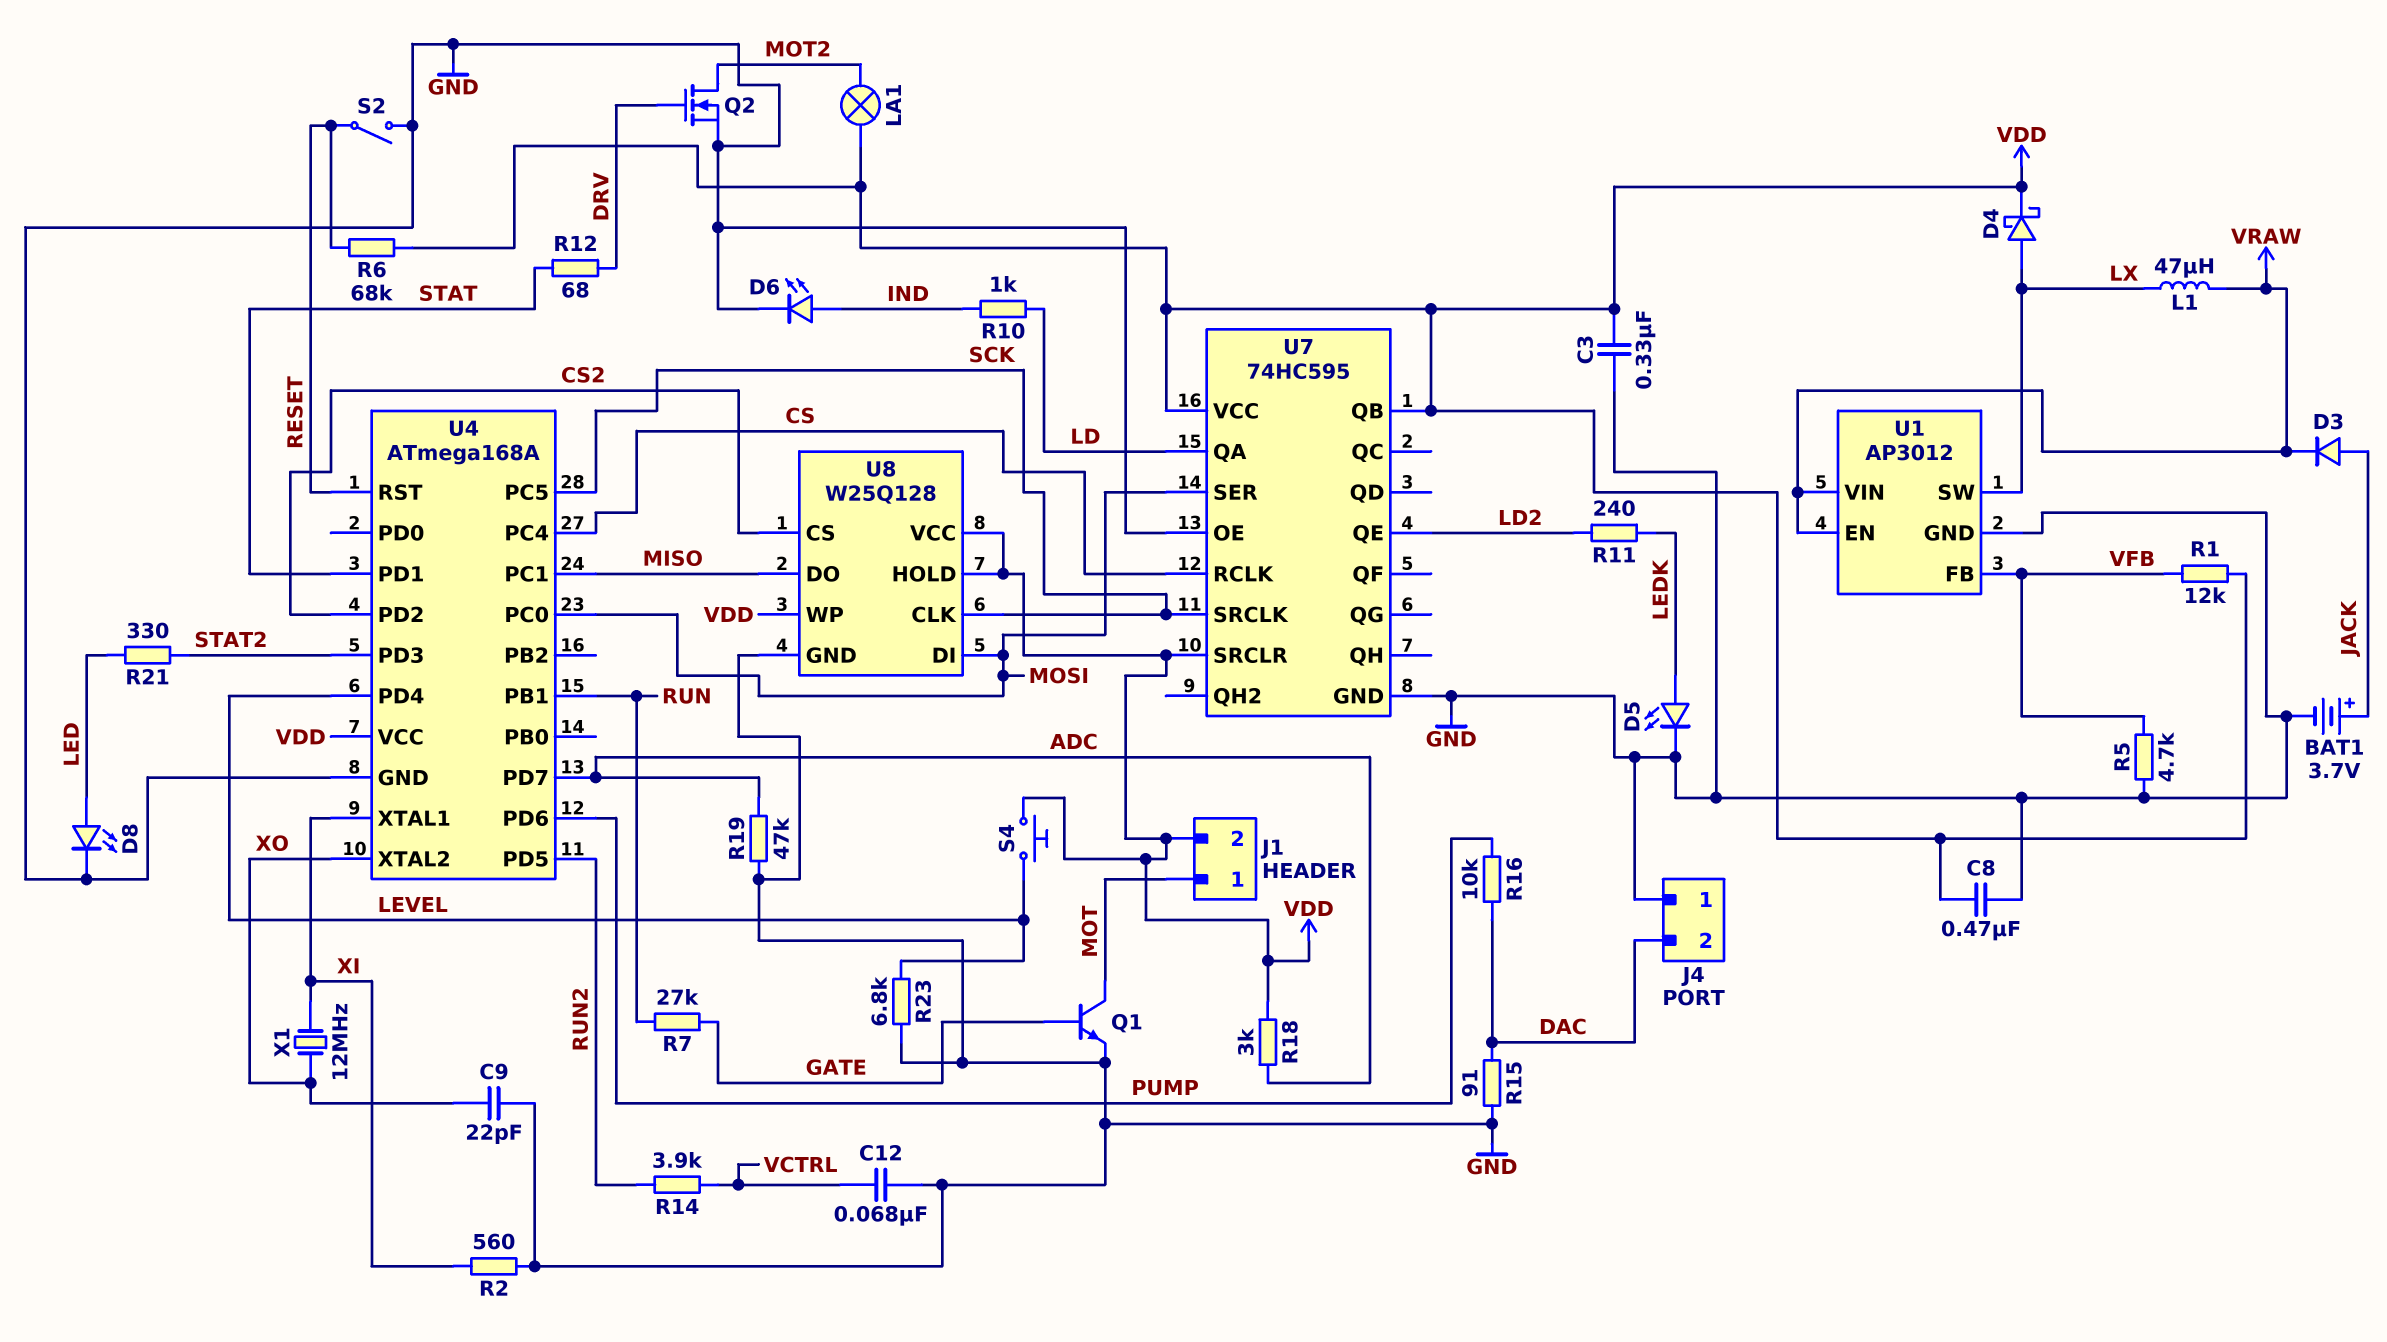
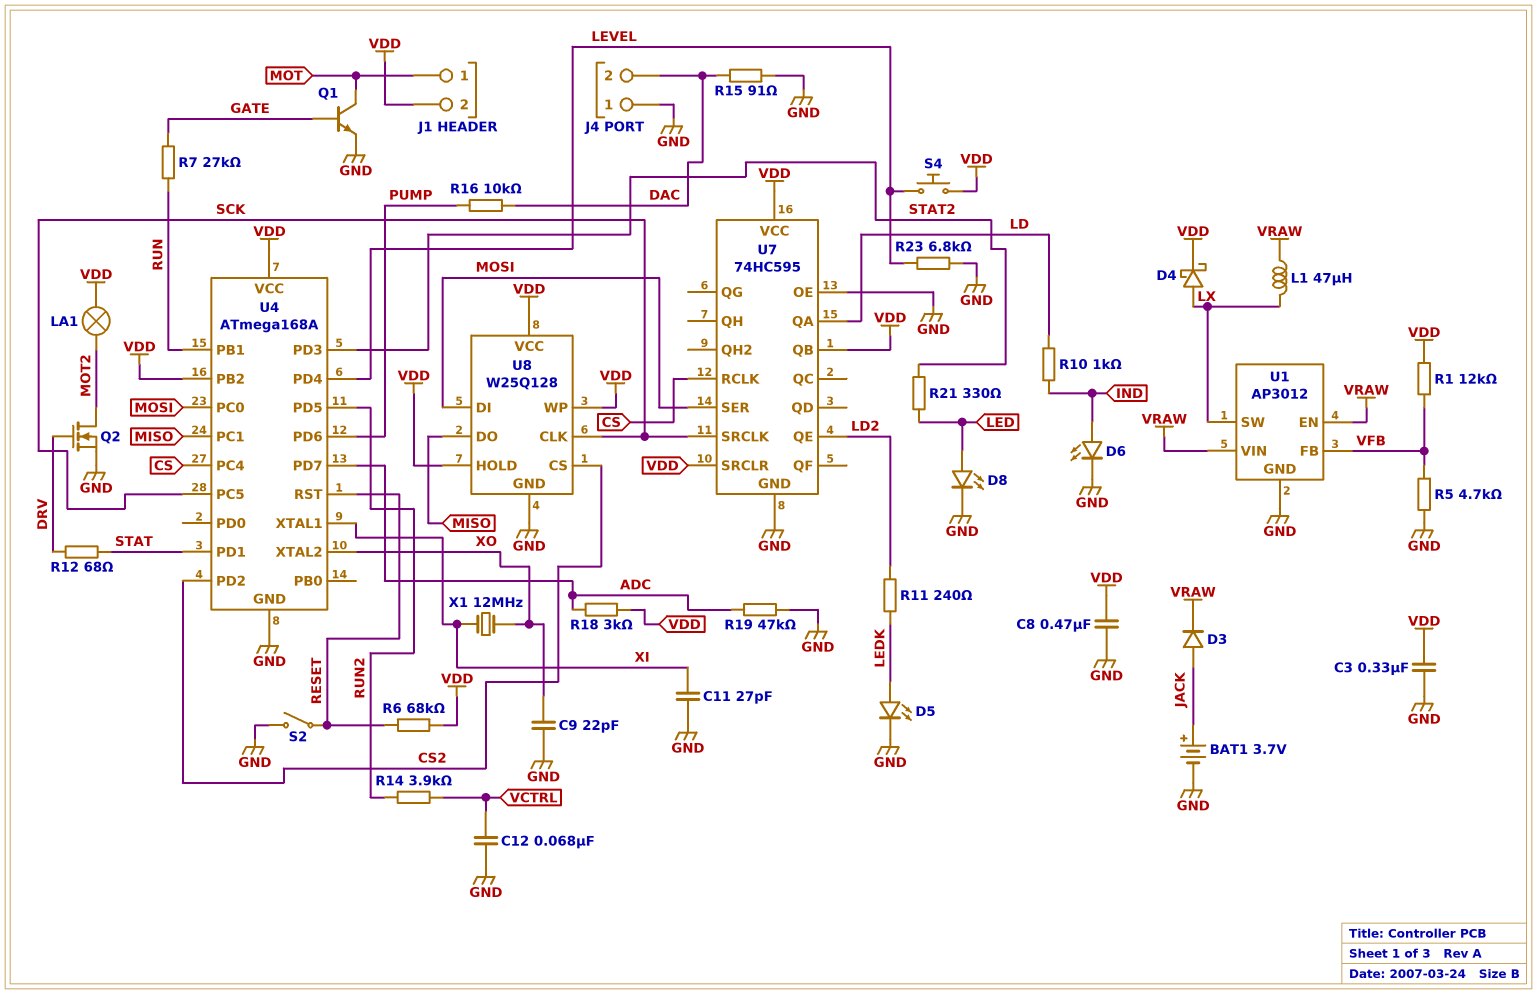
C11: none -> 27pF (GND, XI)
R2: 560 (GND, XI) -> none
U4 pin PB2: none -> VDD

